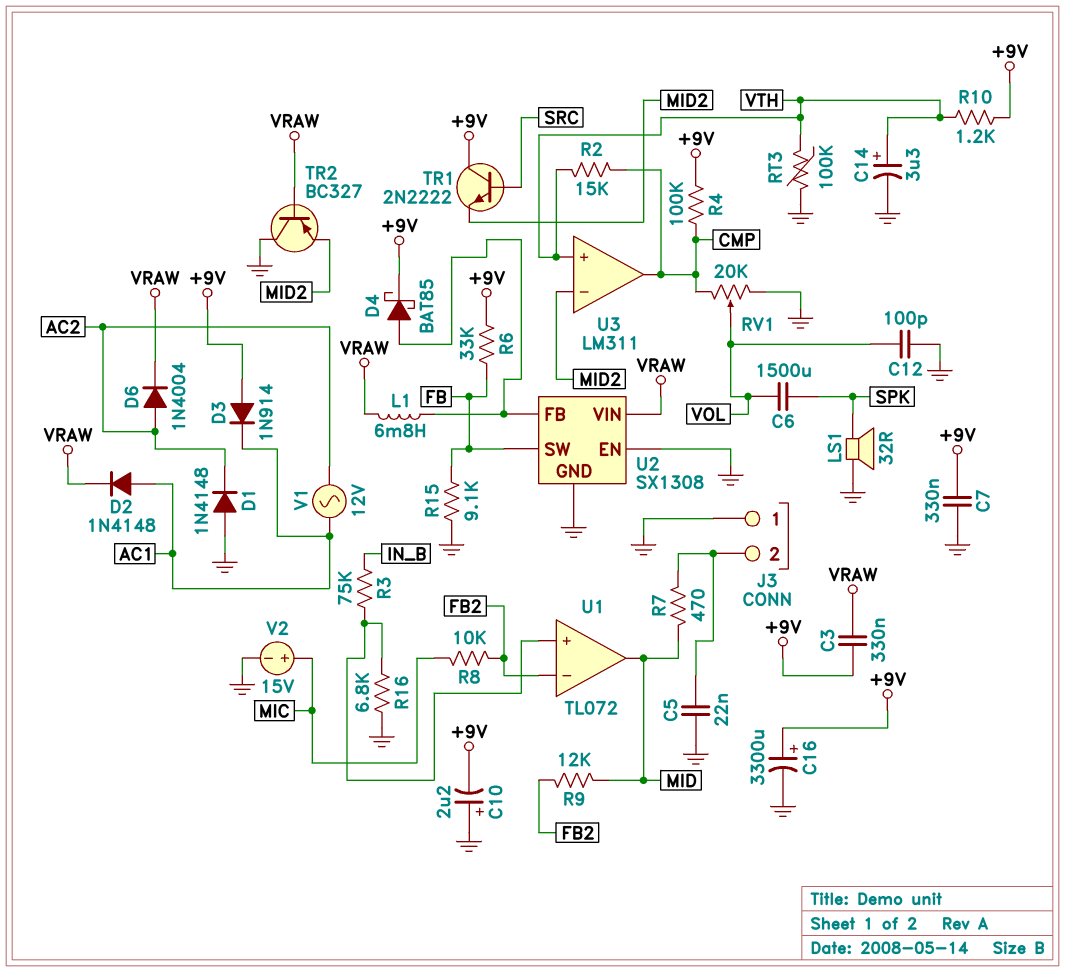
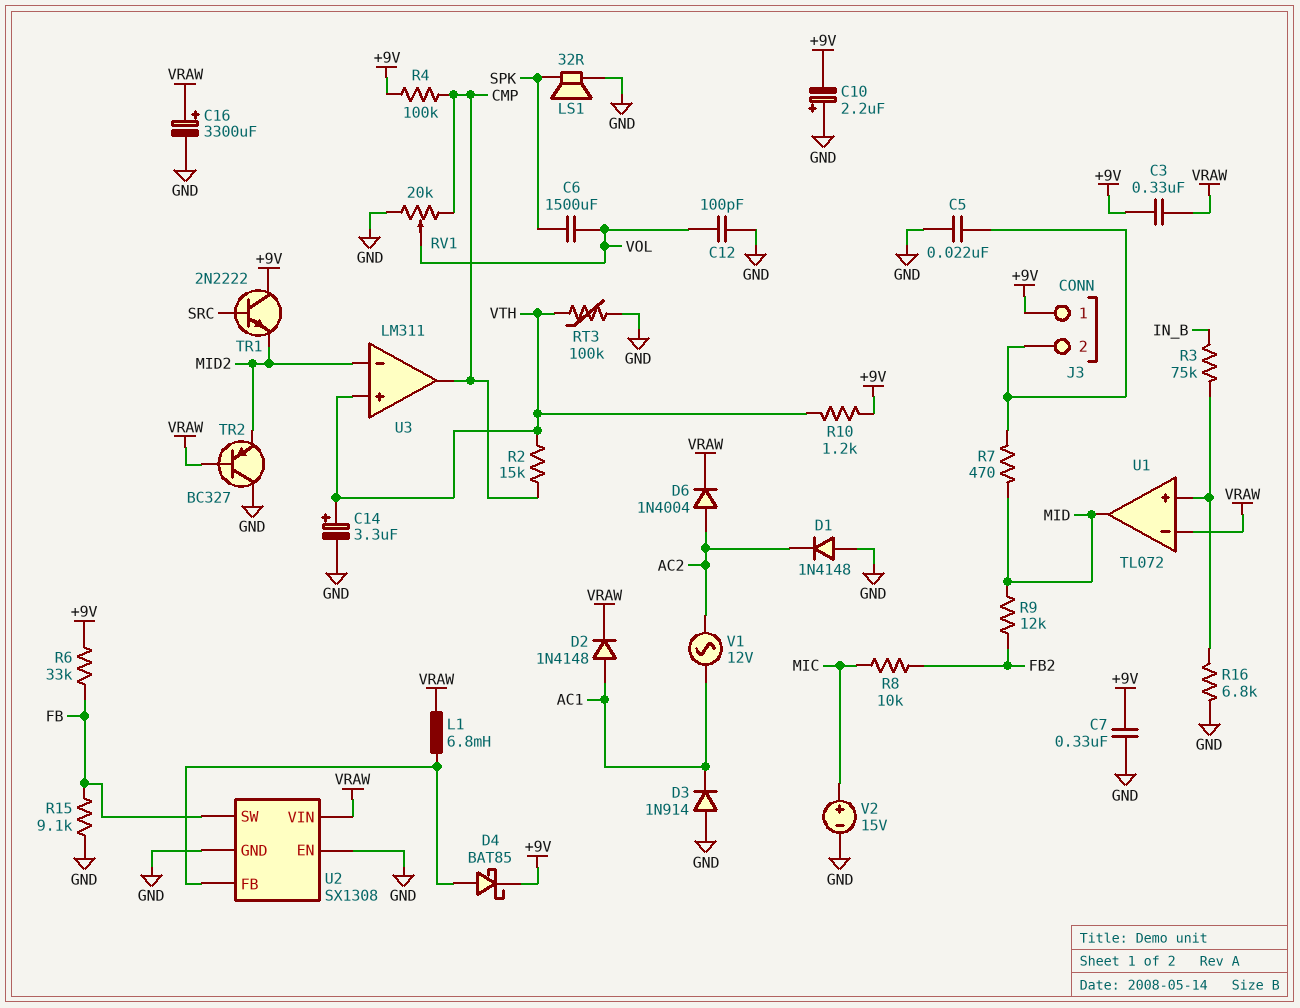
C16: 3300uF (plus +9V, minus GND) -> 3300uF (plus VRAW, minus GND)
D3: diode 1N914 (A +9V, K AC1) -> diode 1N914 (A GND, K AC1)
J3 pin 1: GND -> +9V
U1 pin in-: FB2 -> VRAW

